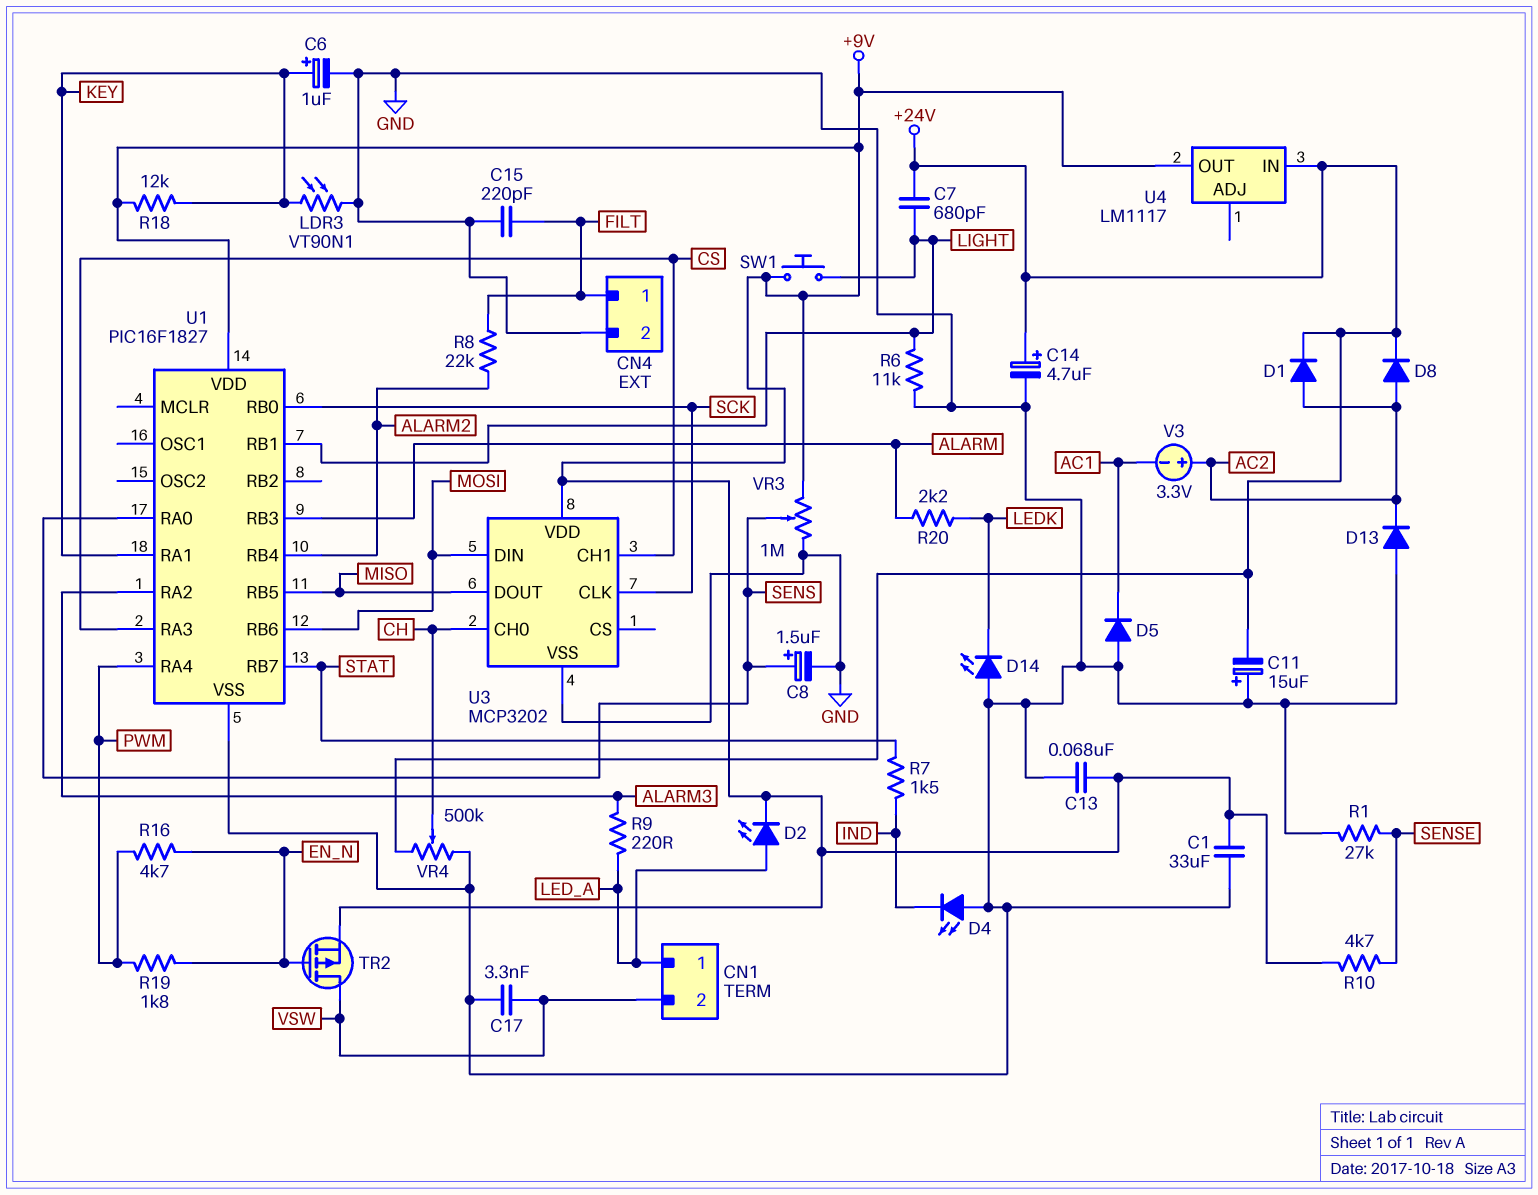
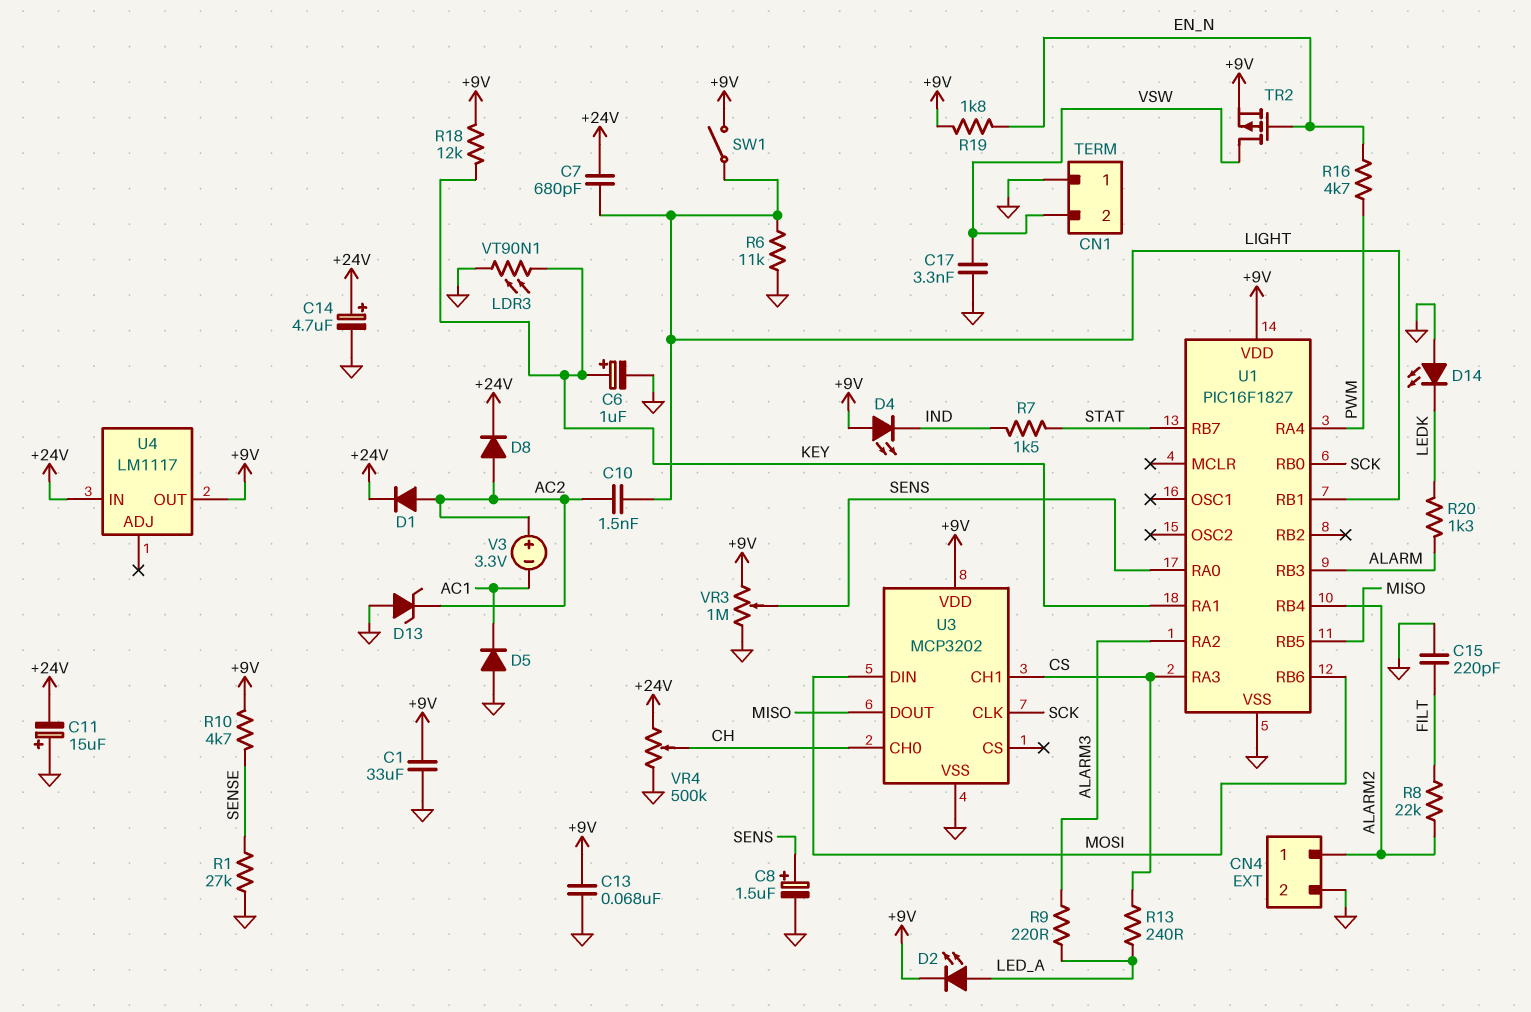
C10: none -> 1.5nF (AC2, LIGHT)
CN1 pin 1: LED_A -> GND
CN4 pin 1: FILT -> ALARM2
D4: LED (A GND, K IND) -> LED (A +9V, K IND)
D13: diode (A GND, K AC2) -> zener (A GND, K AC2)
R13: none -> 240 (CS, LED_A)
R19: 1.8k (EN_N, PWM) -> 1.8k (+9V, EN_N)
R20: 2.2k (ALARM, LEDK) -> 1.3k (ALARM, LEDK)
SW1: button (+9V, LIGHT) -> switch (+9V, LIGHT)

